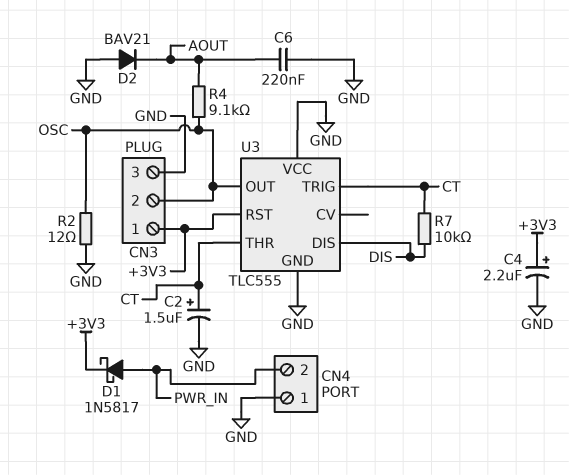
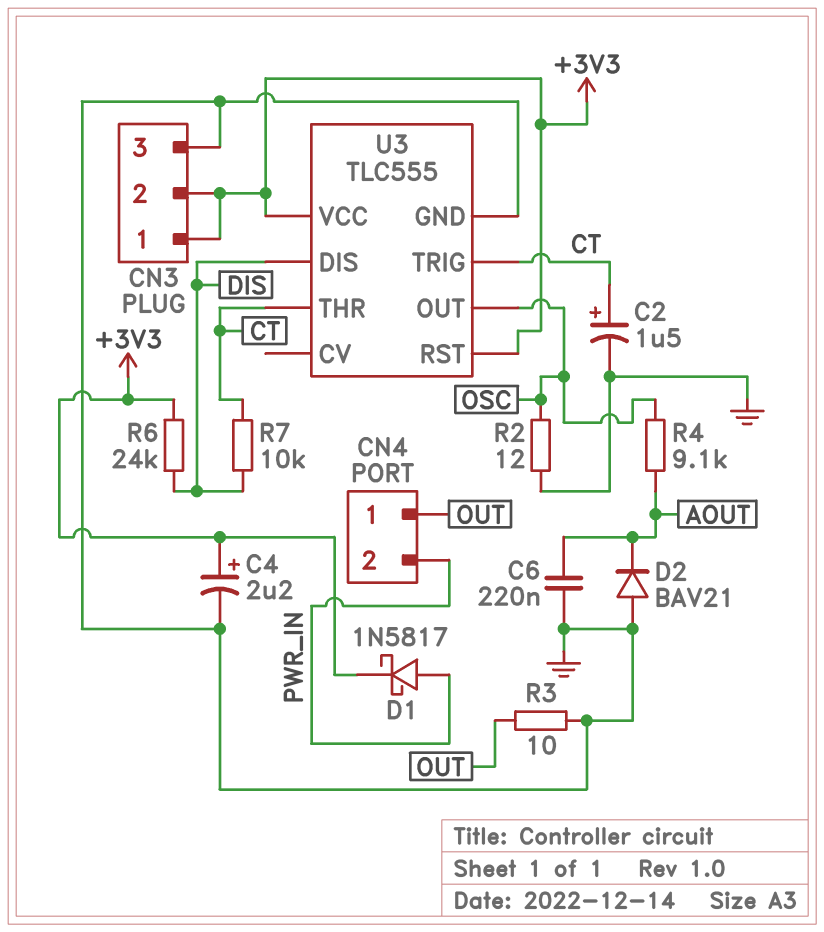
CN3 pin 2: OSC -> +3V3
CN4 pin 1: GND -> OUT
R3: none -> 10 (GND, OUT)
R6: none -> 24k (+3V3, DIS)
U3 pin VCC: GND -> +3V3

